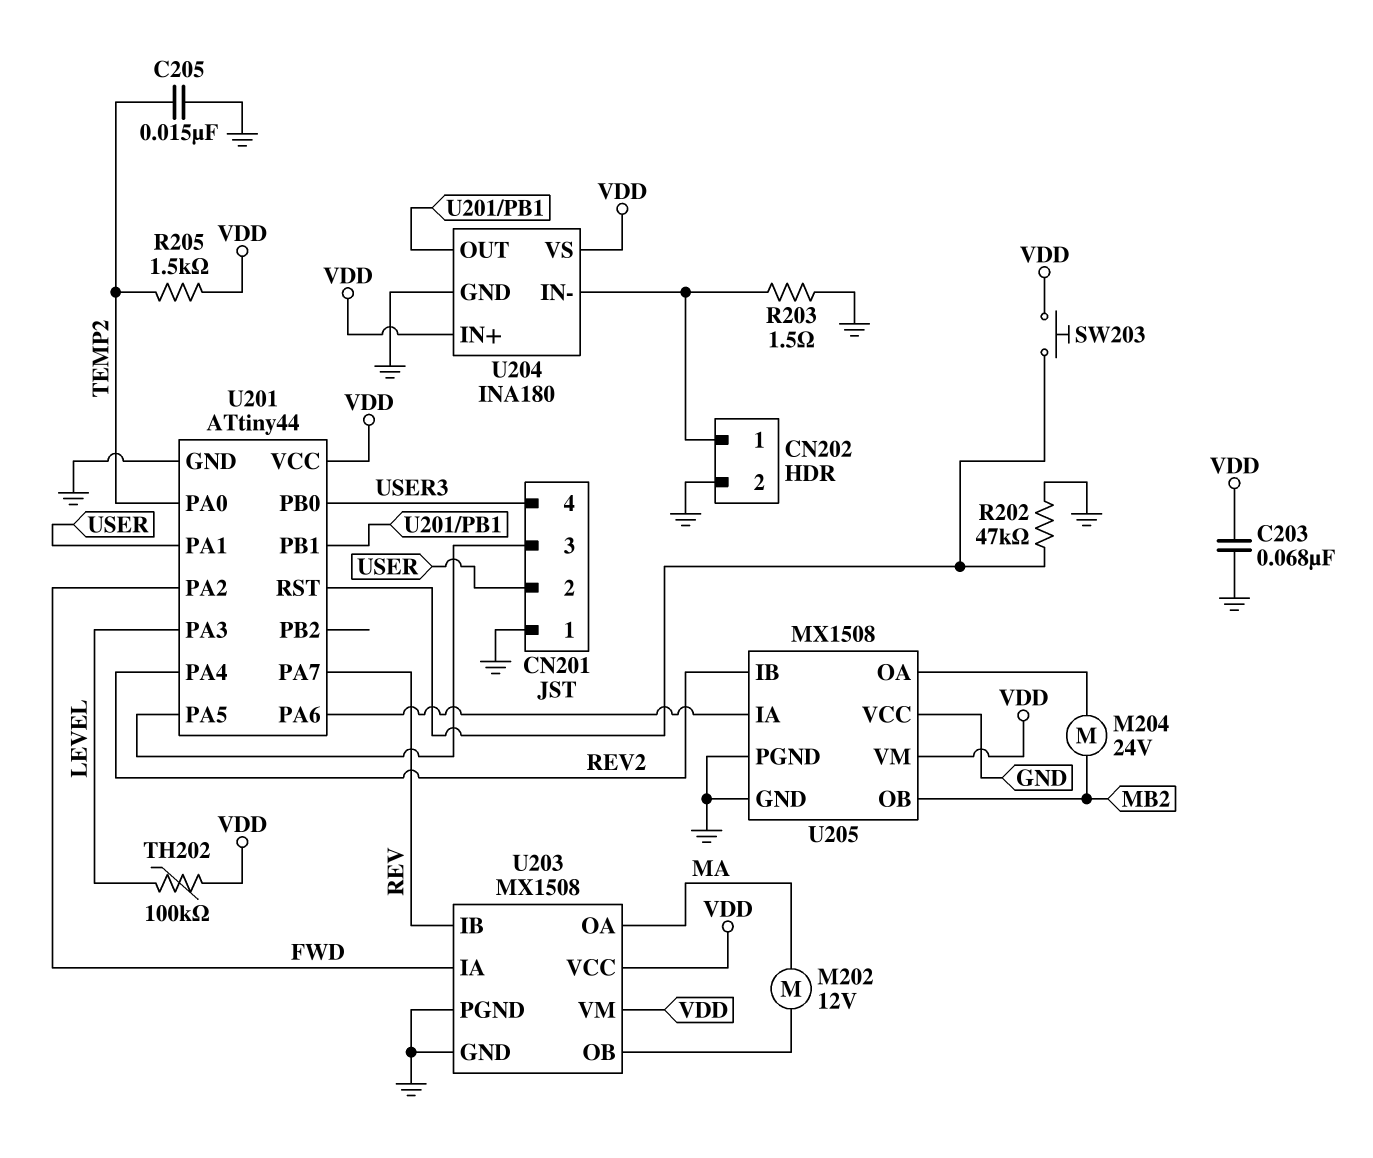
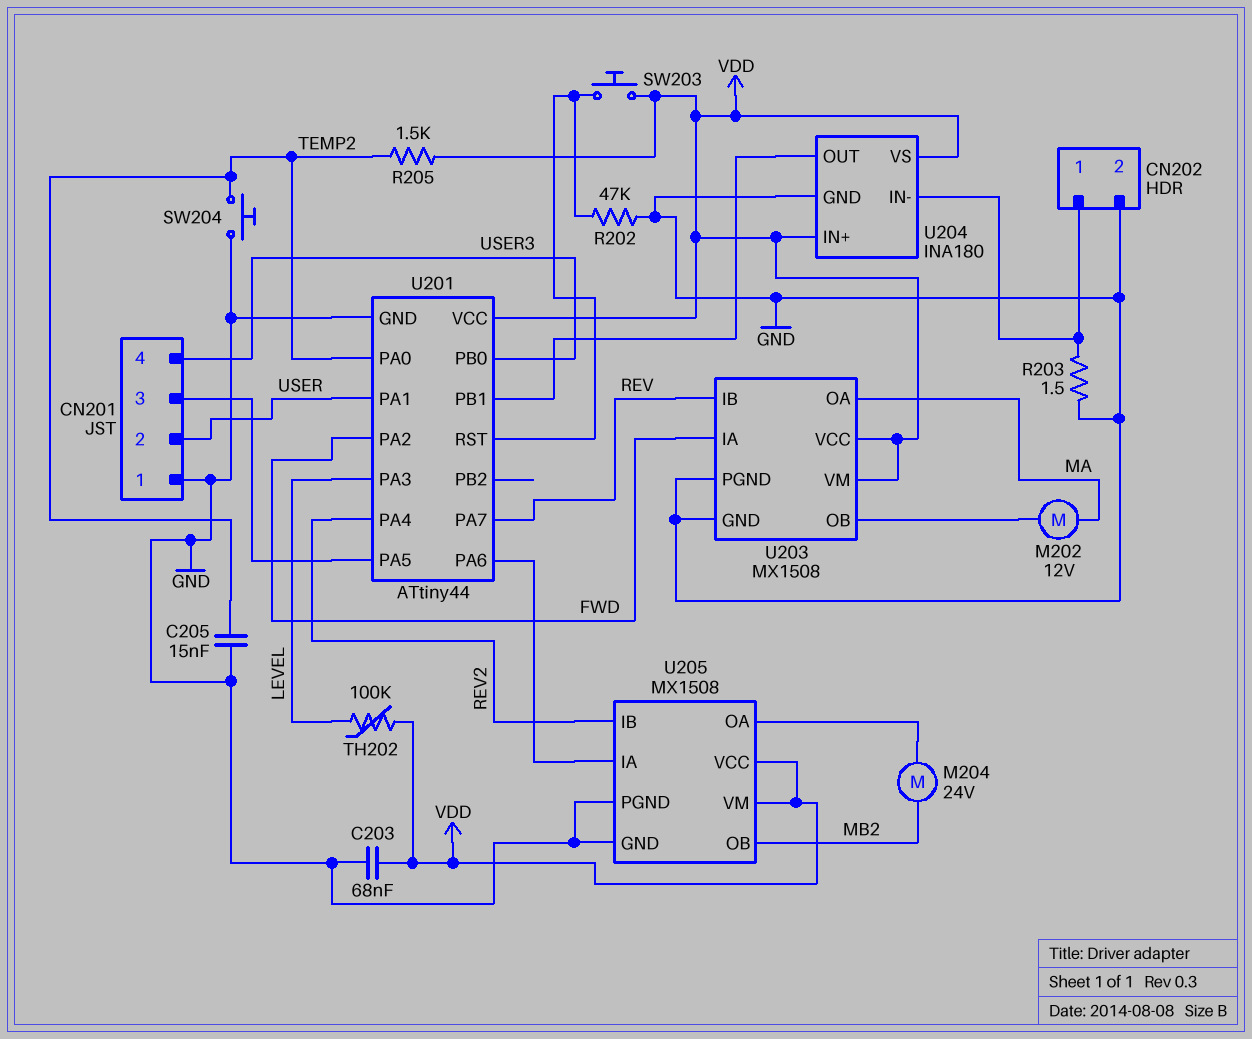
SW204: none -> button (GND, TEMP2)
U205 pin VCC: GND -> VDD

